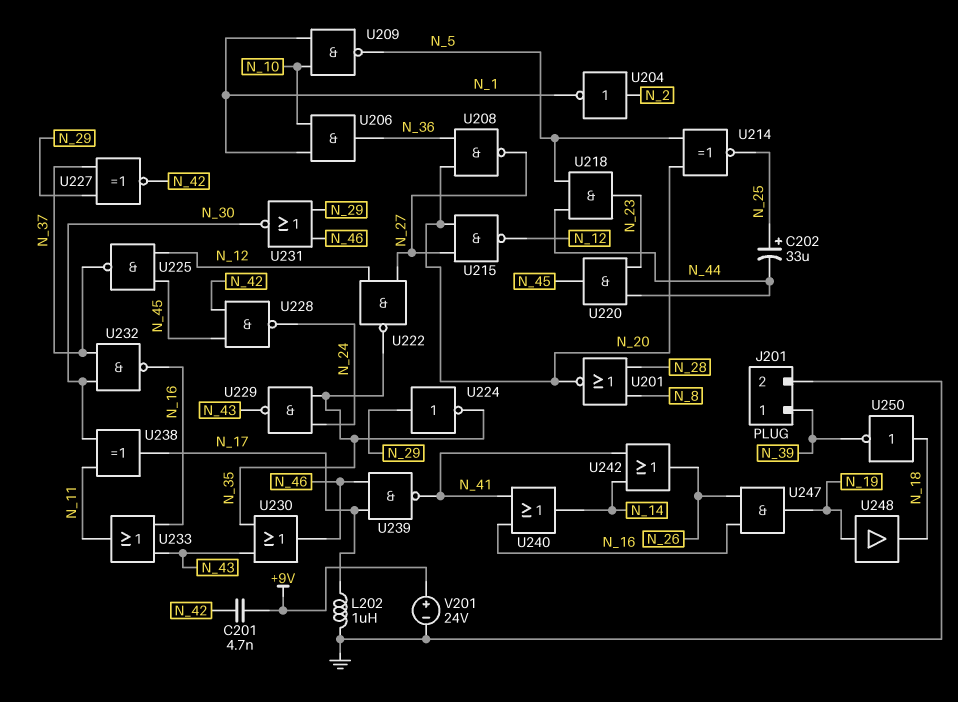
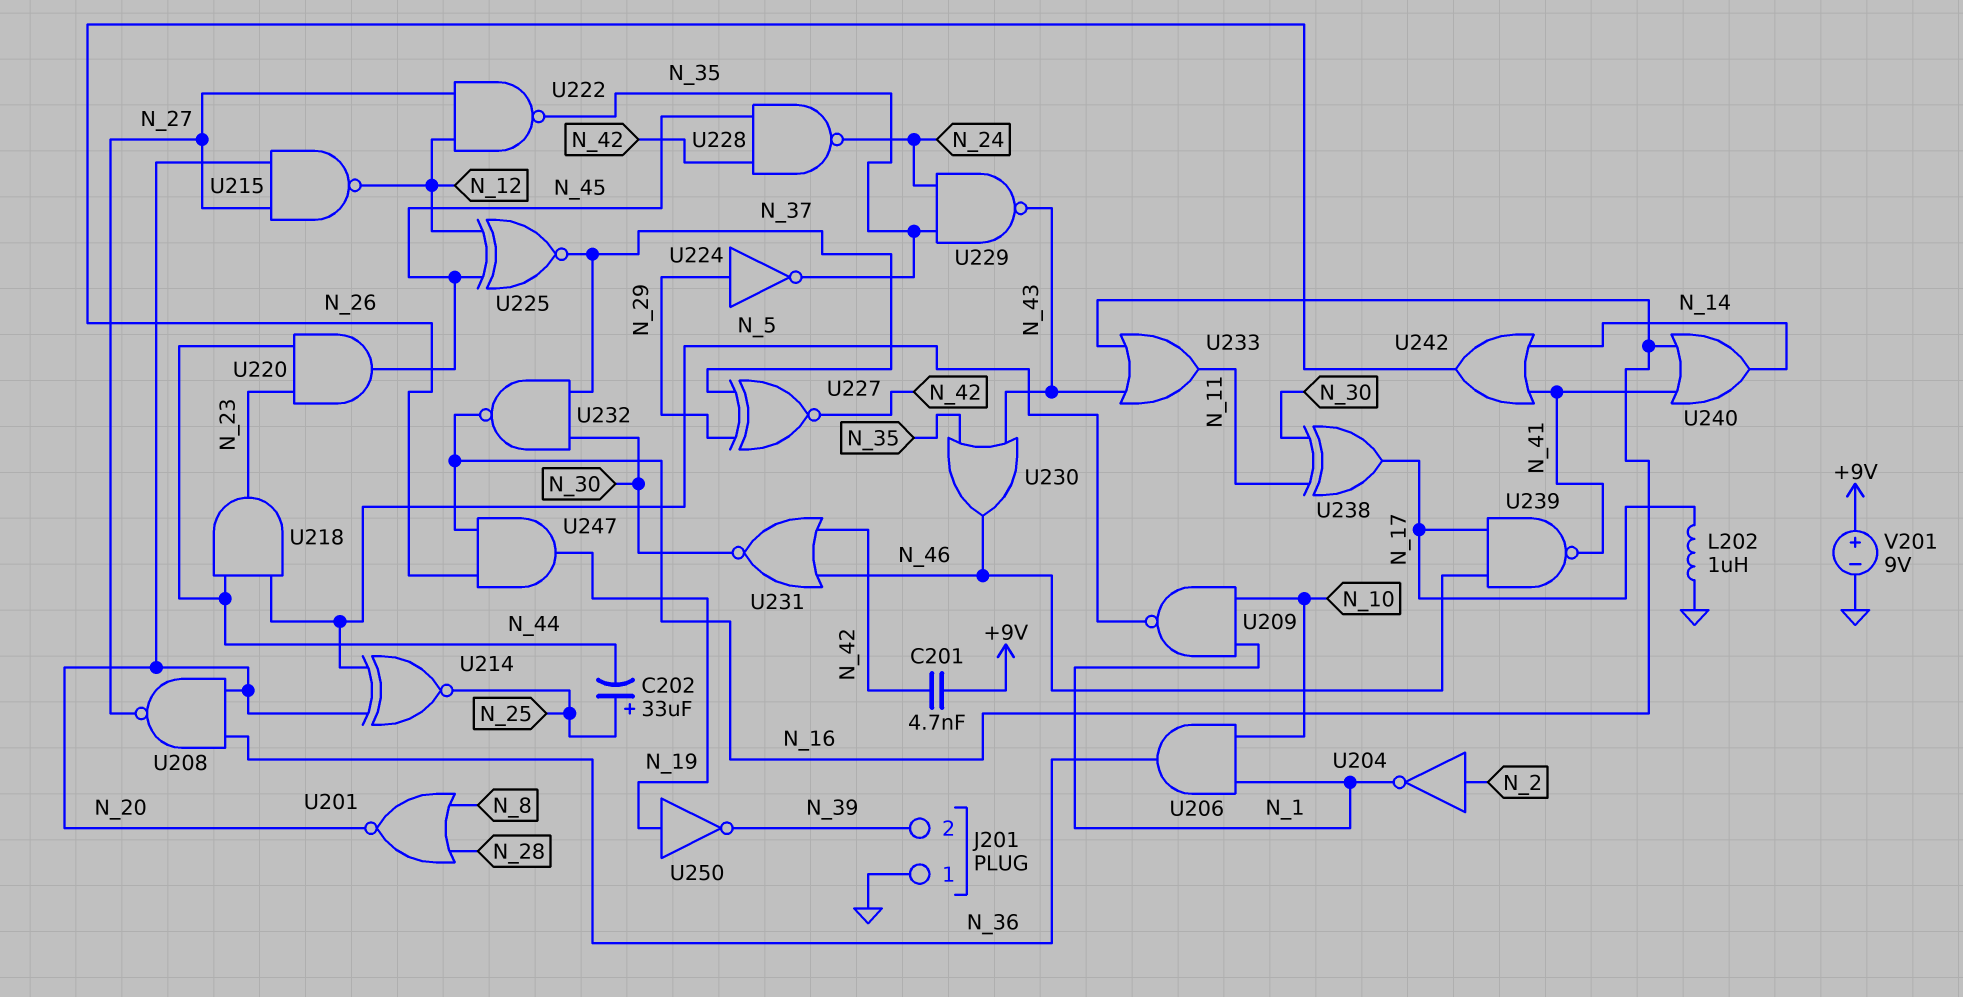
J201 pin 1: N_39 -> GND
J201 pin 2: GND -> N_39
U225: NAND (in N_12, in N_45, out N_37) -> XNOR (in N_12, in N_45, out N_37)
U231: NOR (in N_29, in N_46, out N_30) -> NOR (in N_42, in N_46, out N_30)
U248: buffer (in N_19, out N_18) -> none
U250: NOT (in N_18, out N_39) -> NOT (in N_19, out N_39)
V201: 24V (plus +9V, minus GND) -> 9V (plus +9V, minus GND)

